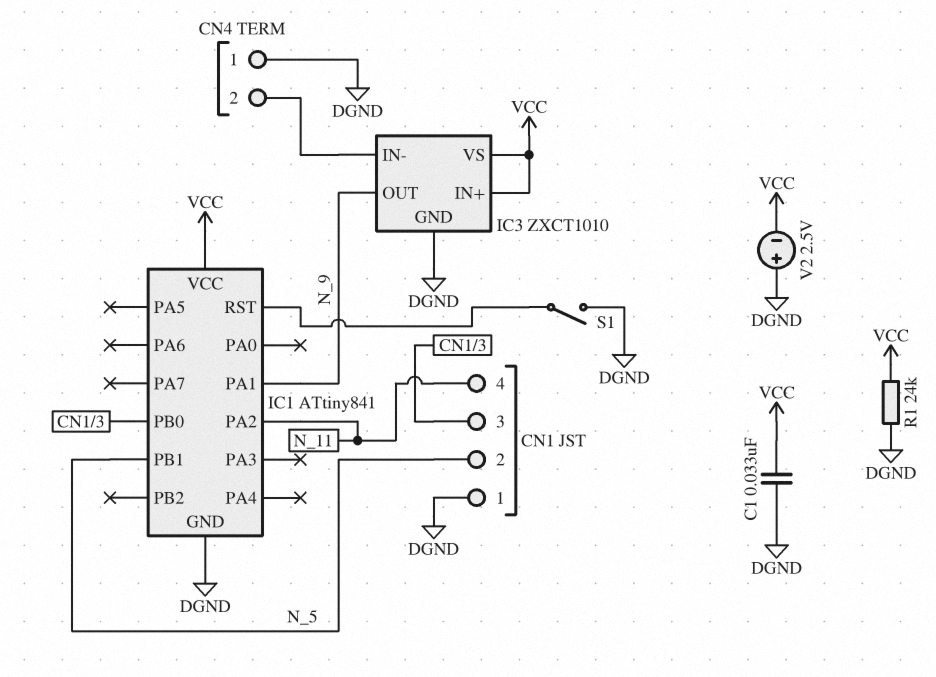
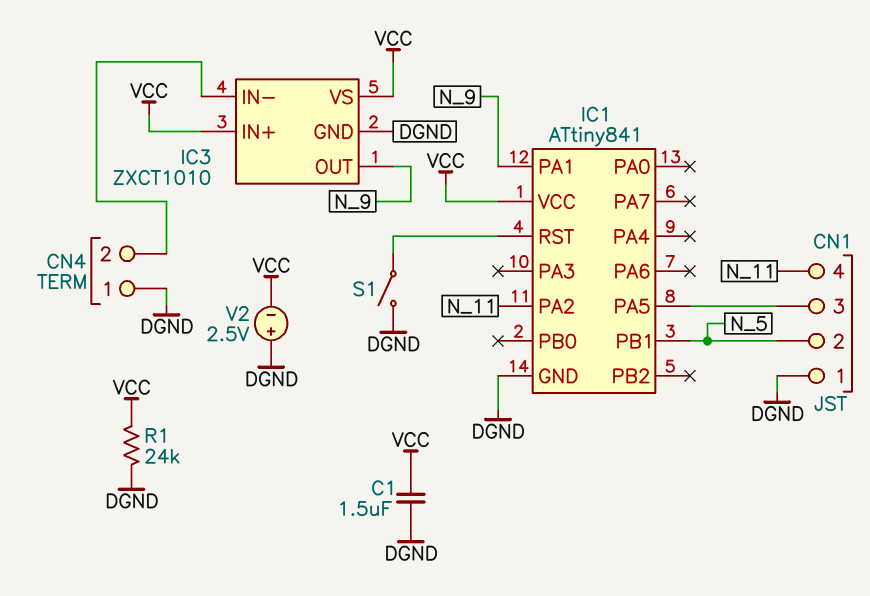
C1: 33nF (DGND, VCC) -> 1.5uF (DGND, VCC)
IC1 pin PA5: none -> CN1/3
IC1 pin PB0: CN1/3 -> none

